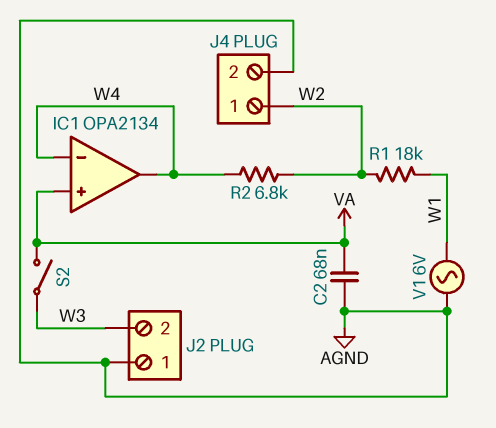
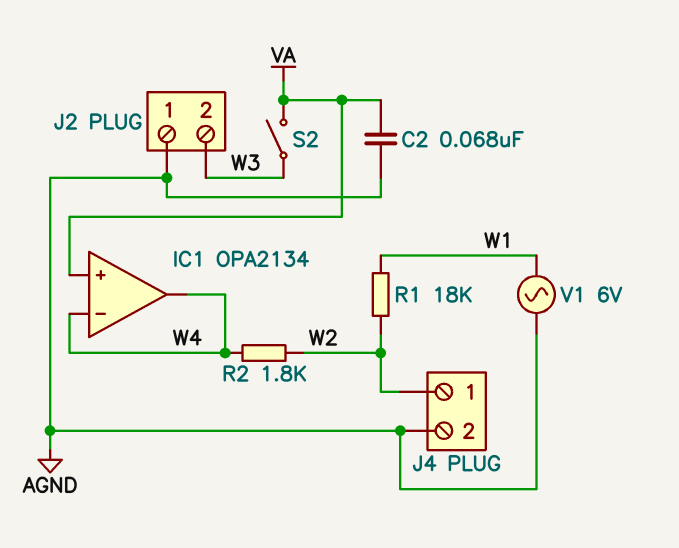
R2: 6.8k (W2, W4) -> 1.8k (W2, W4)

